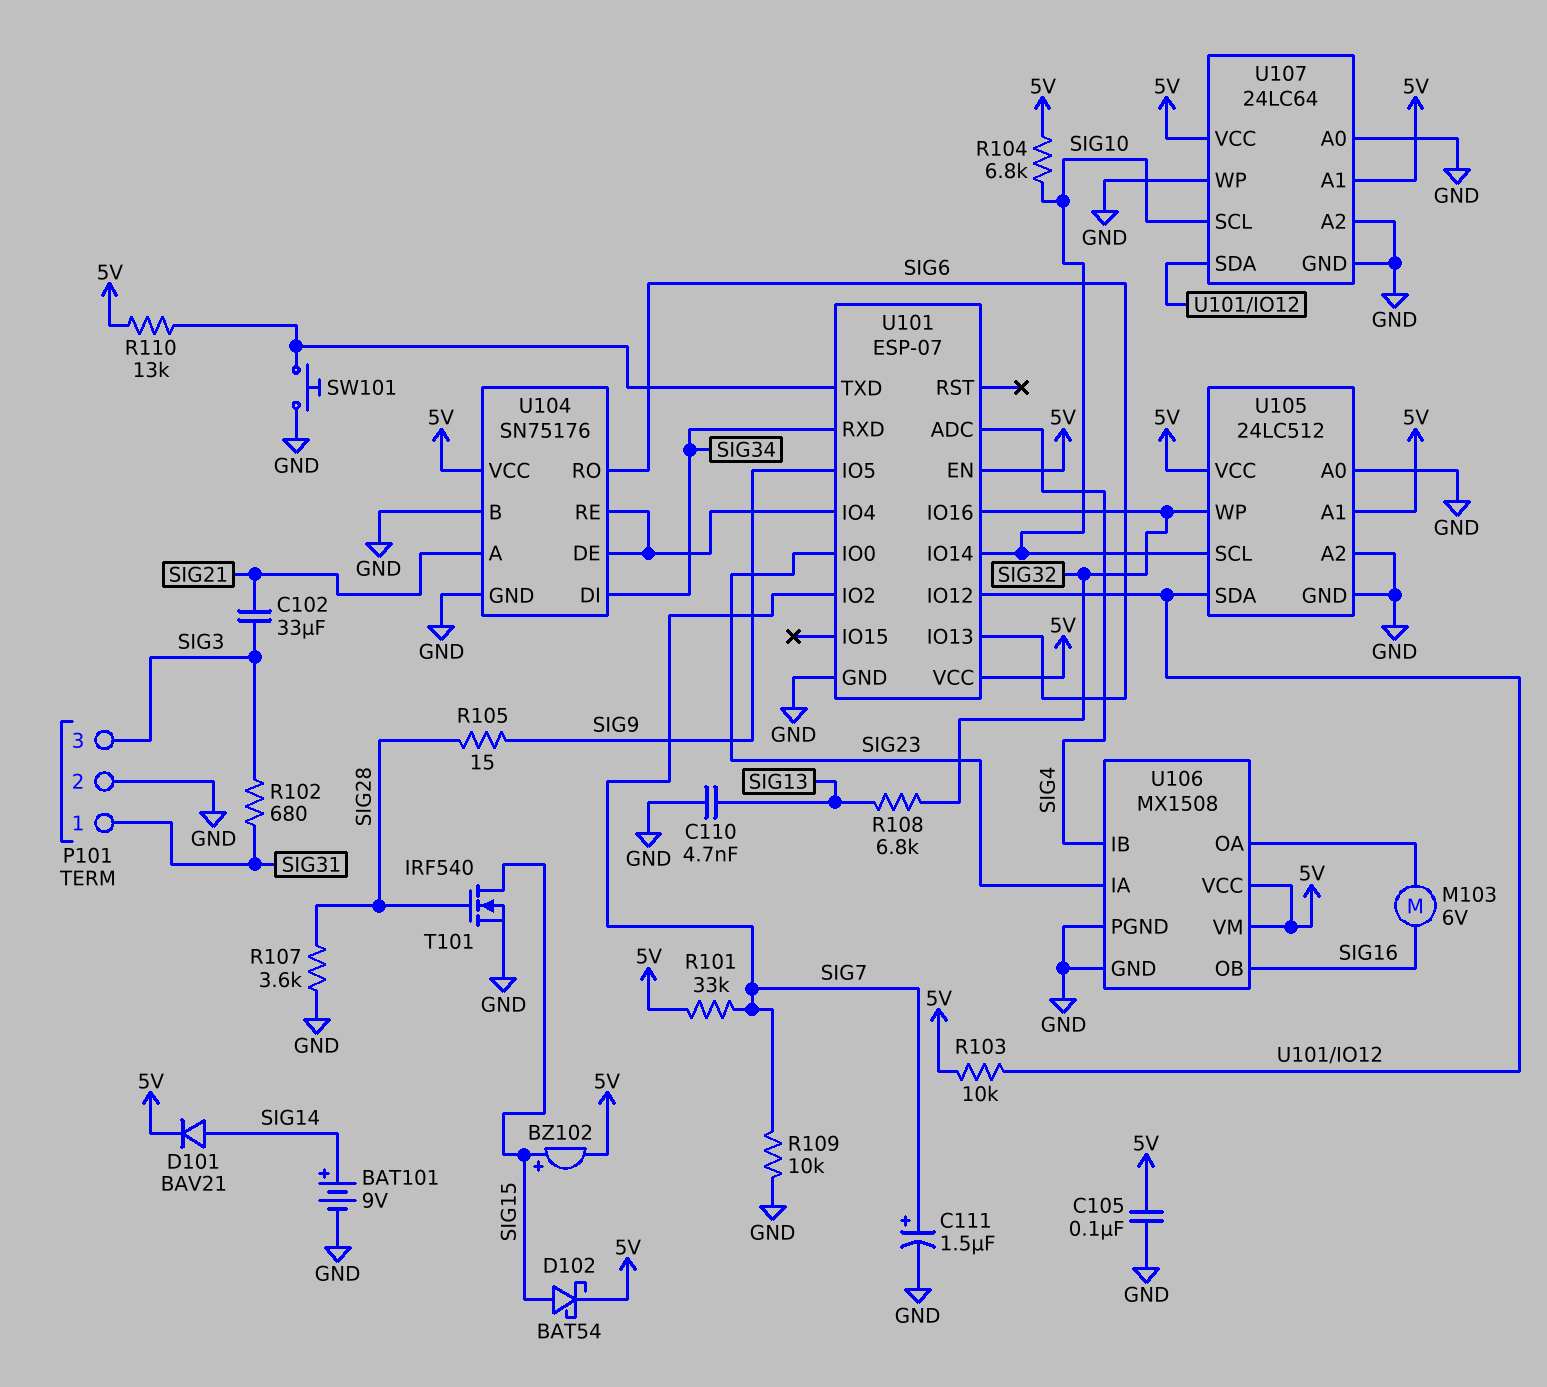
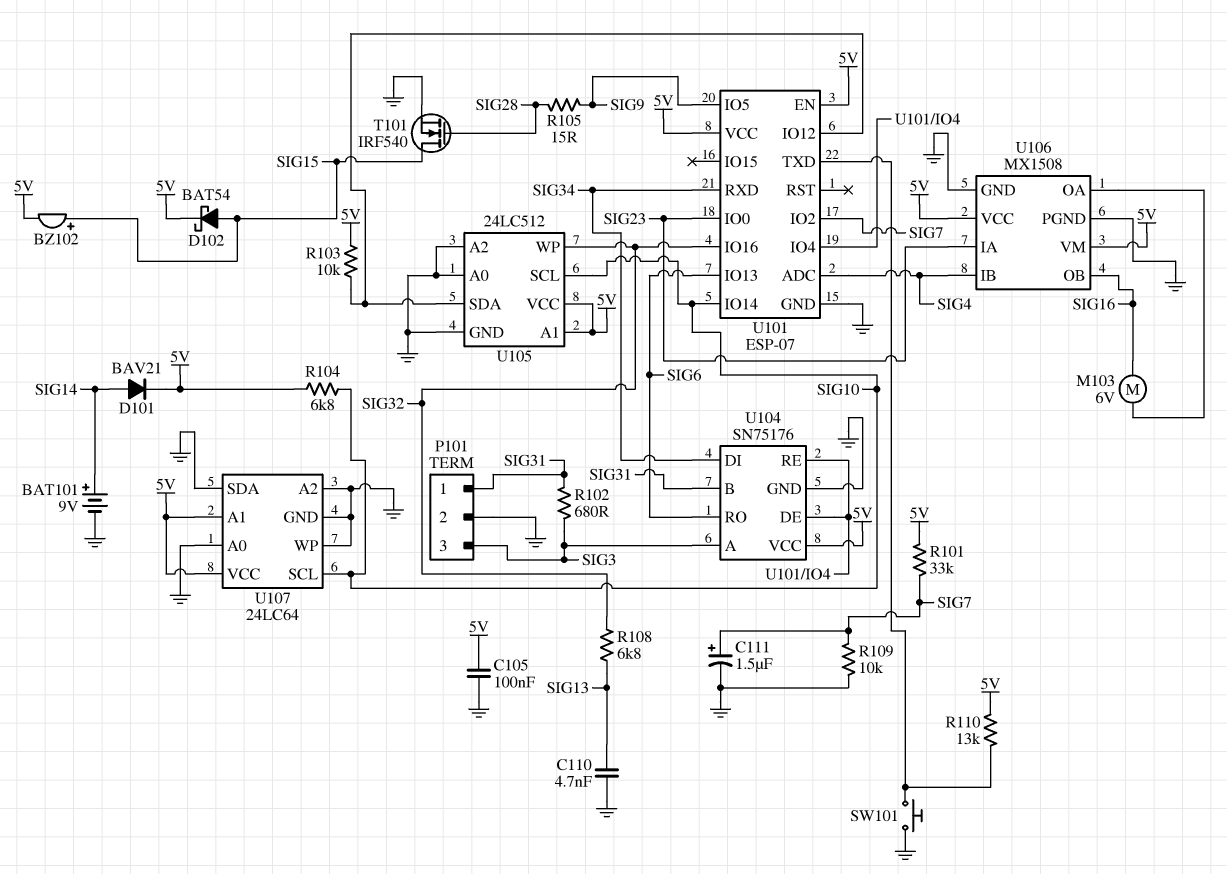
C102: 33uF (SIG3, SIG21) -> none
R107: 3.6k (GND, SIG28) -> none
U104 pin A: SIG21 -> SIG3
U104 pin B: GND -> SIG31
U107 pin SDA: U101/IO12 -> GND

